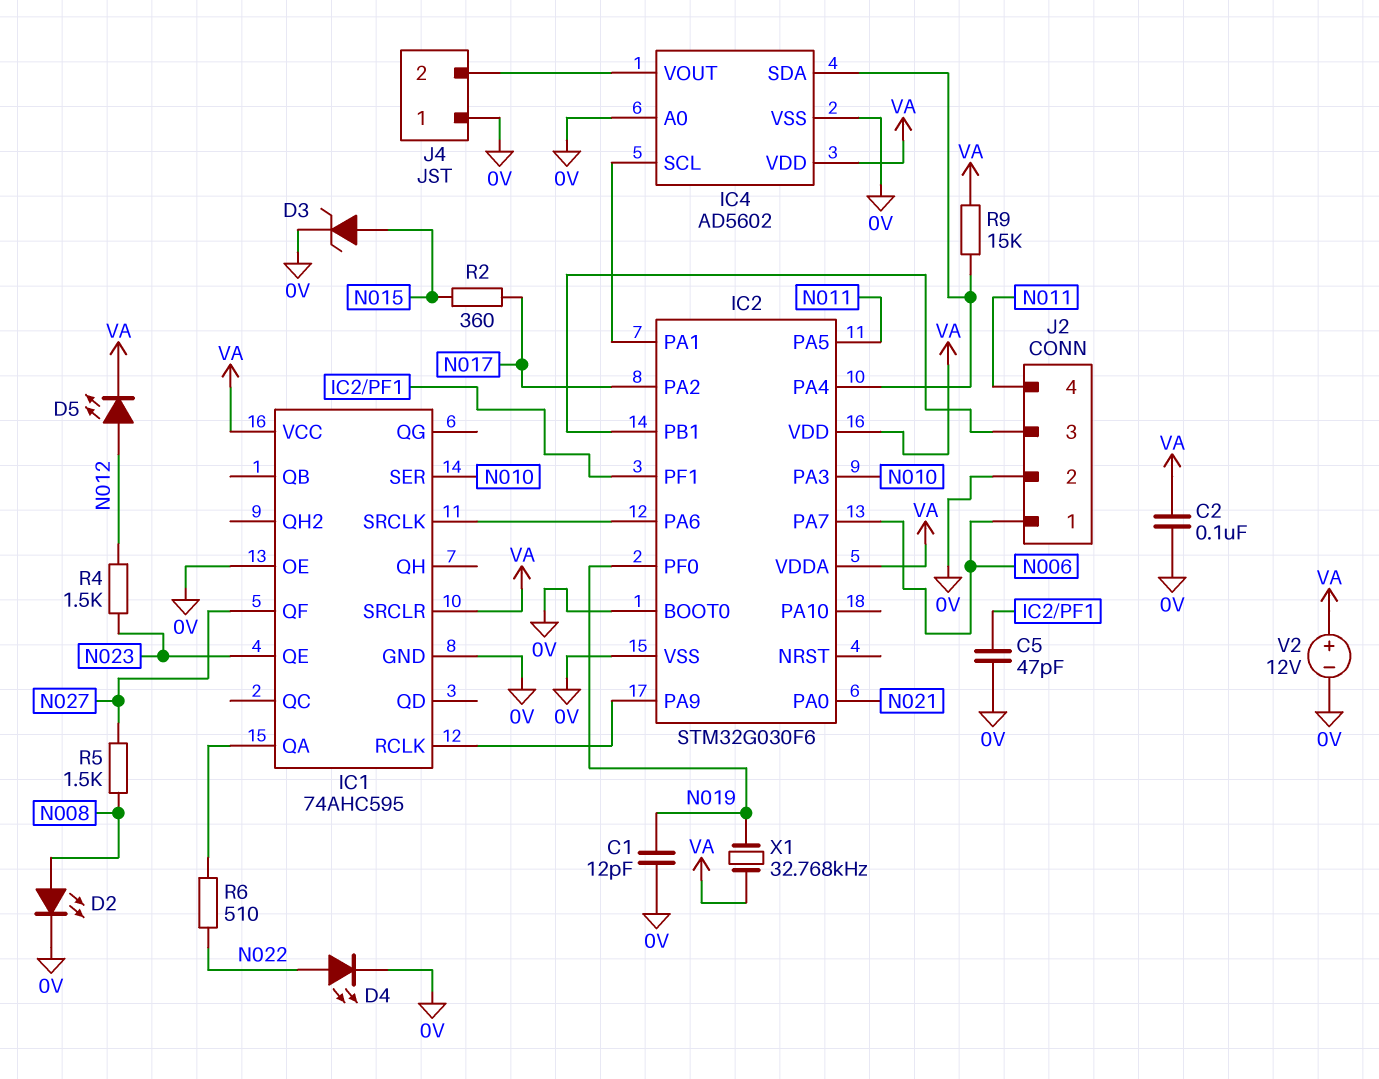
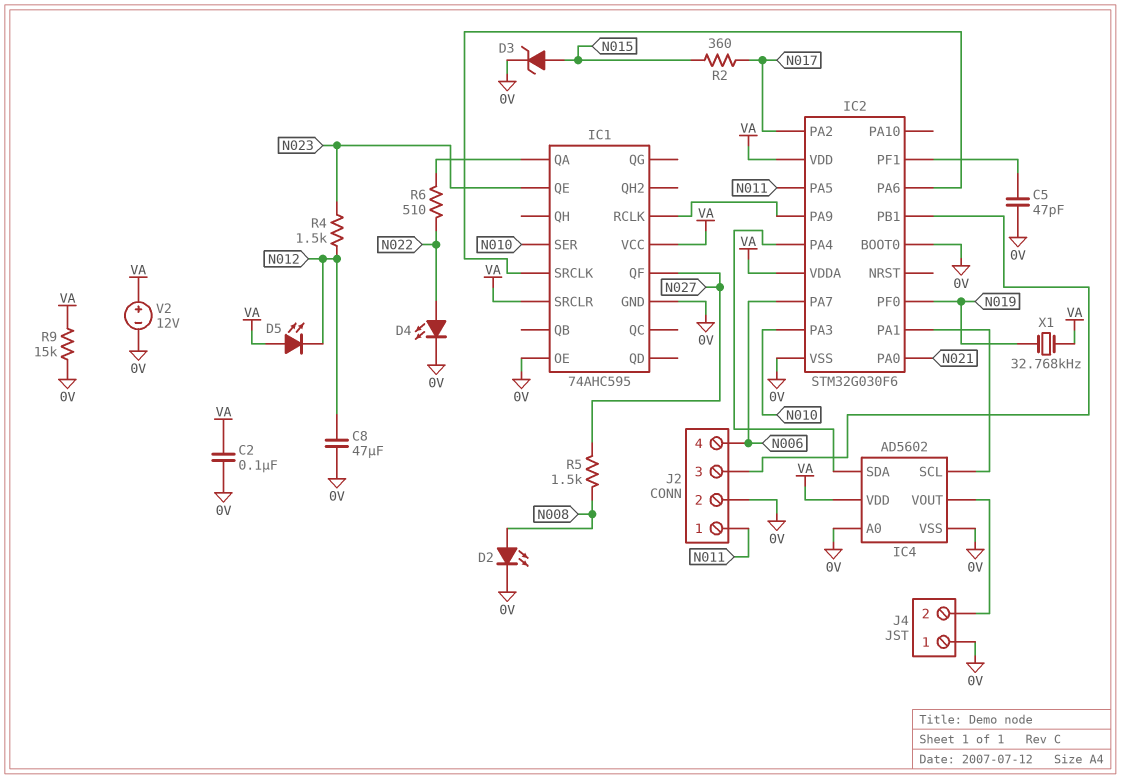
C1: 12pF (0V, N019) -> none
C8: none -> 47uF (0V, N012)
D5: LED (A N012, K VA) -> LED (A VA, K N012)
J2 pin 1: N006 -> N011
J2 pin 4: N011 -> N006
R9: 15k (IC2/PA4, VA) -> 15k (0V, VA)

